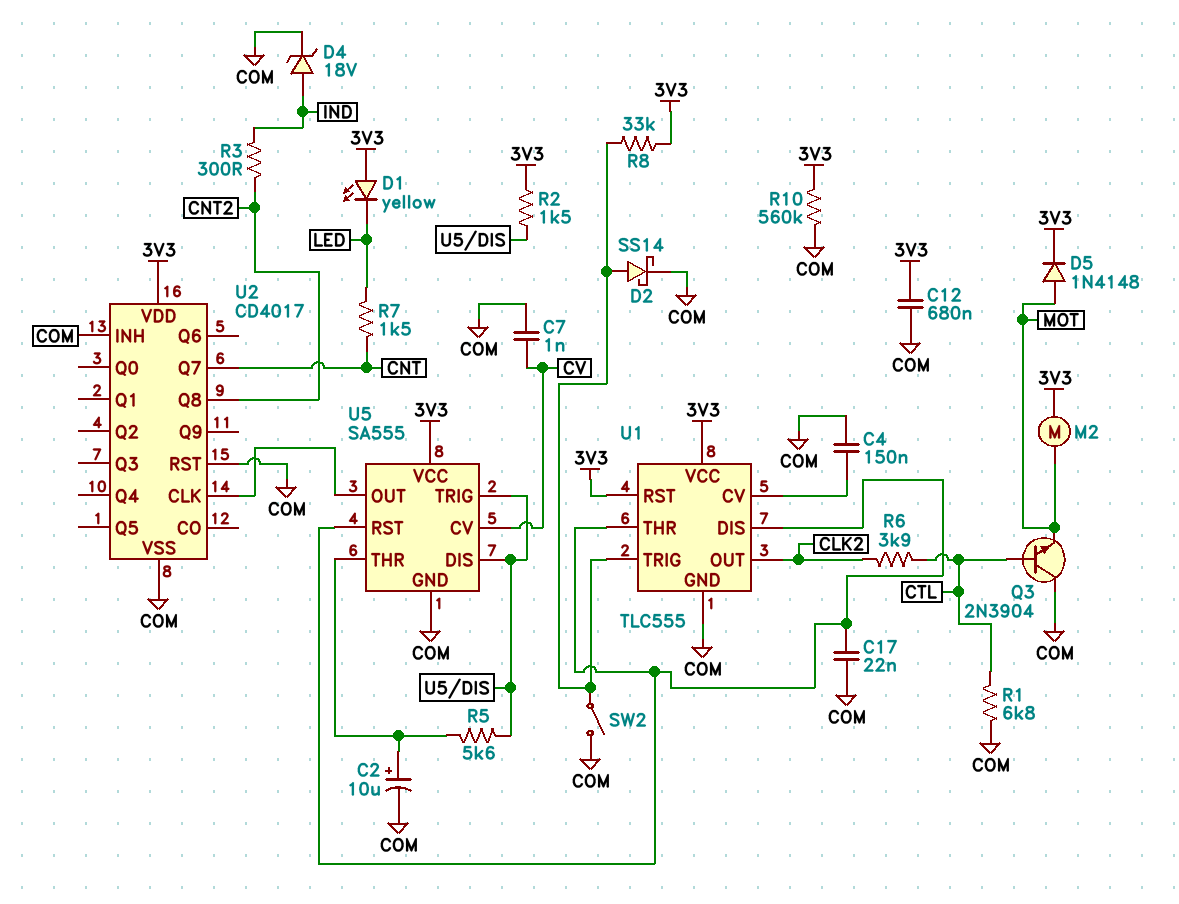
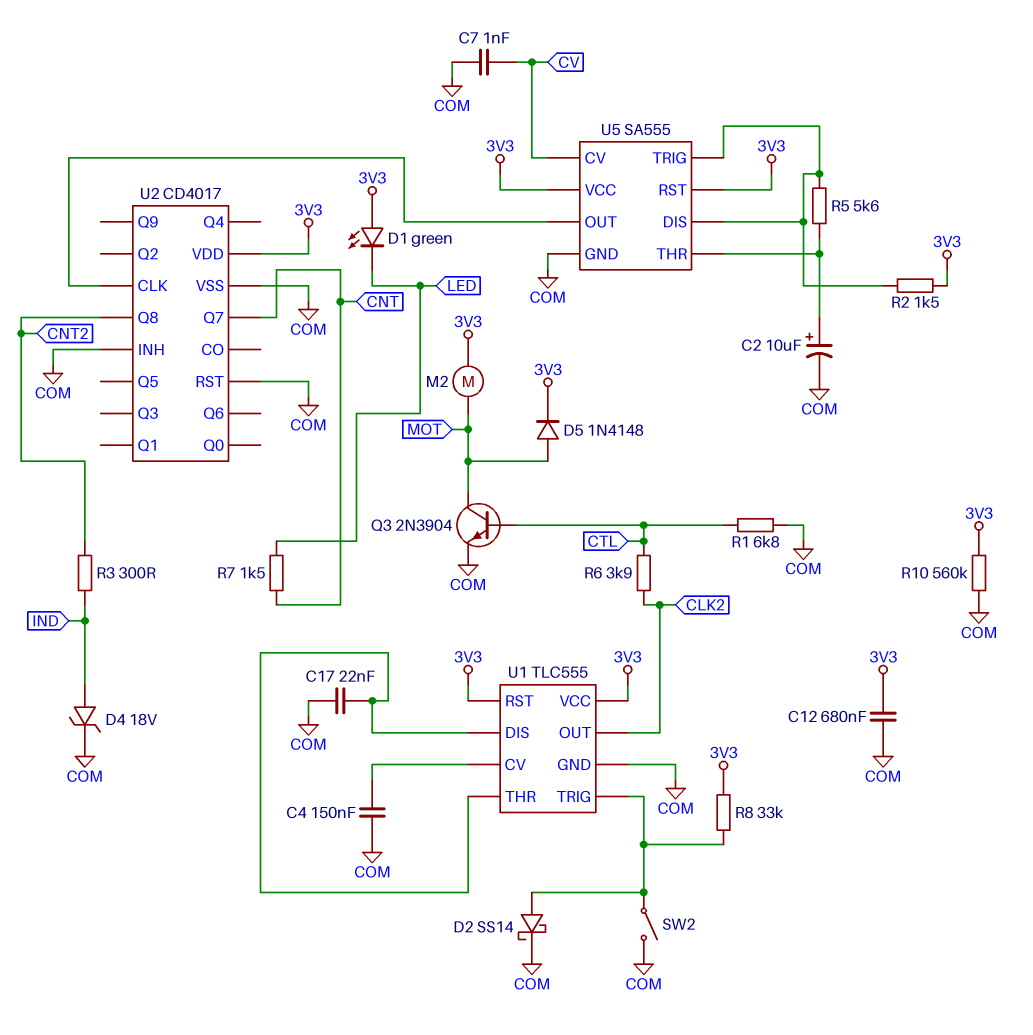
D1: LED yellow (A 3V3, K LED) -> LED green (A 3V3, K LED)
Q3: NPN 2N3904 (B CTL, C COM, E MOT) -> NPN 2N3904 (B CTL, C MOT, E COM)
U5 pin RST: U1/DIS -> 3V3

